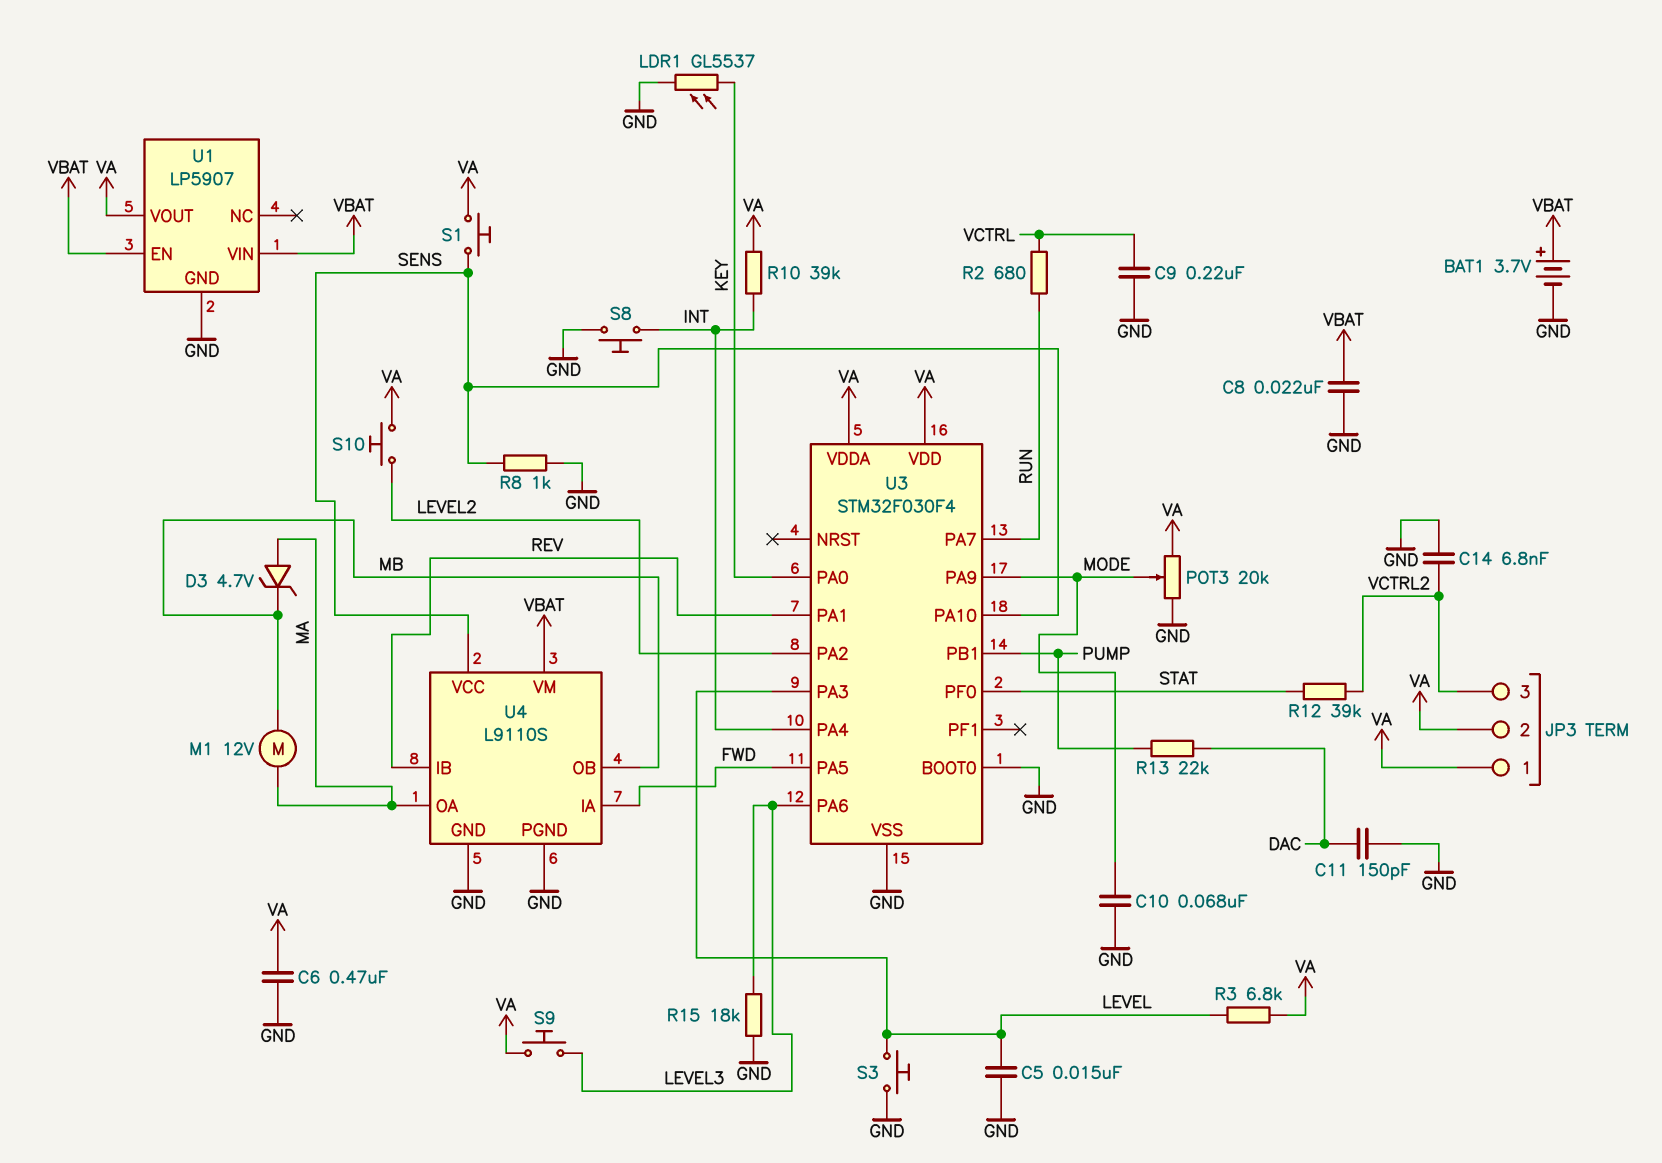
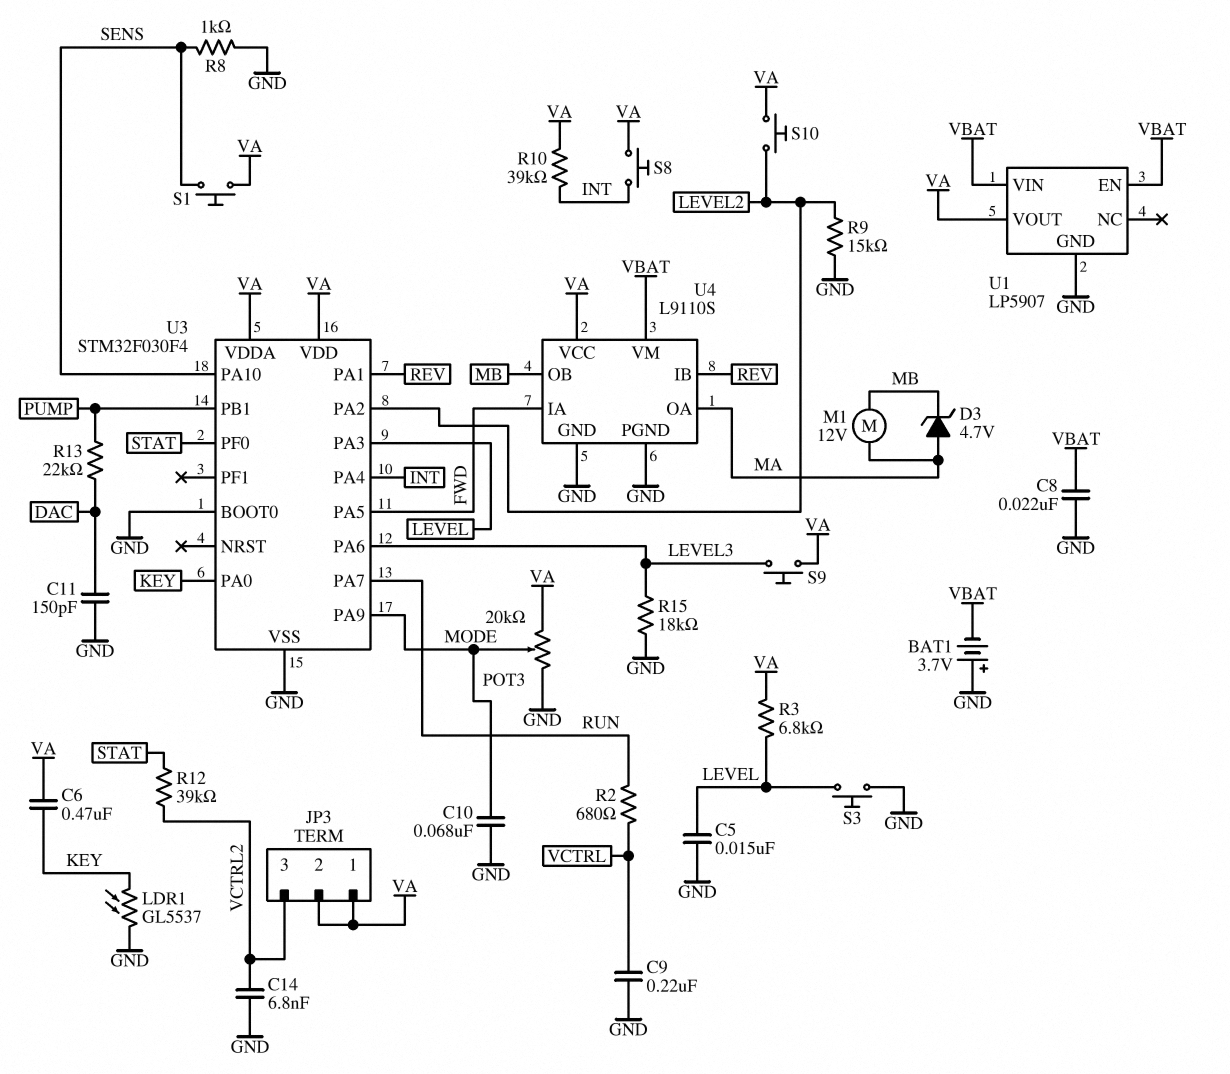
BAT1: 3.7V (plus VBAT, minus GND) -> 3.7V (plus GND, minus VBAT)
C6: 470nF (GND, VA) -> 470nF (KEY, VA)
R9: none -> 15k (GND, LEVEL2)
S8: button (GND, INT) -> button (INT, VA)
U4 pin VCC: SENS -> VA

